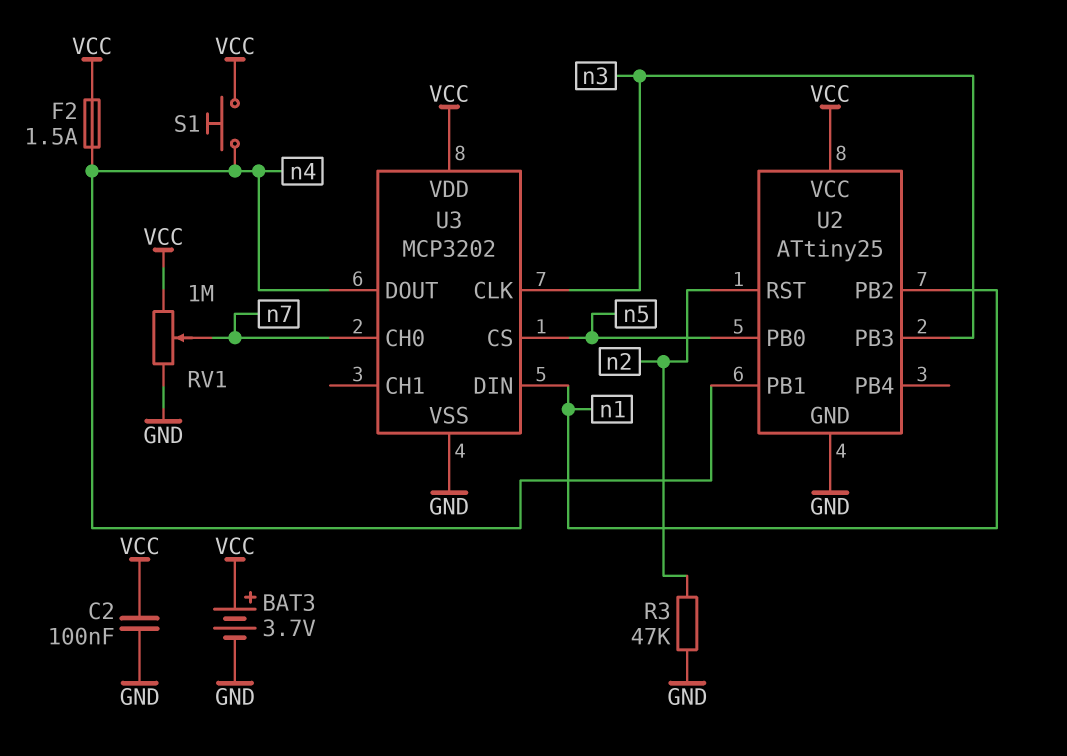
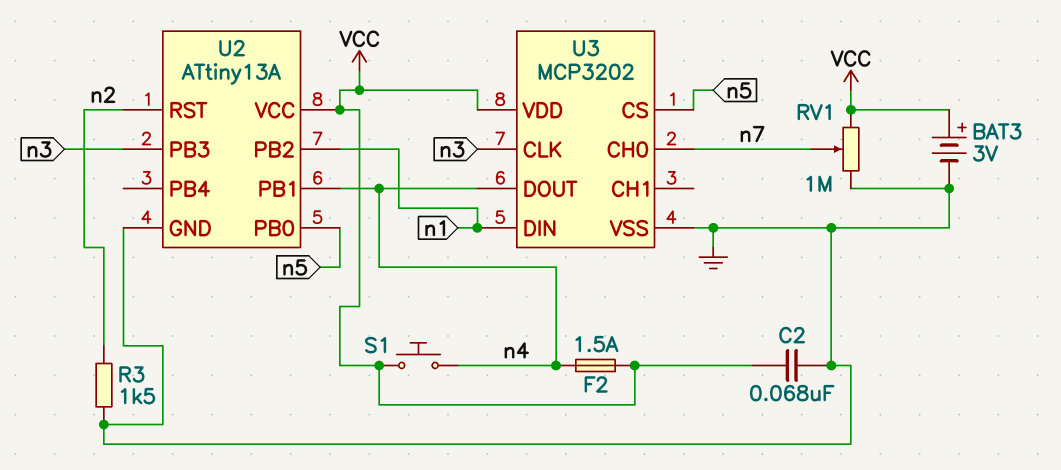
BAT3: 3.7V (plus VCC, minus GND) -> 3V (plus VCC, minus GND)
C2: 100nF (GND, VCC) -> 68nF (GND, VCC)
R3: 47k (GND, n2) -> 1.5k (GND, n2)
U2: ATtiny25 -> ATtiny13A

